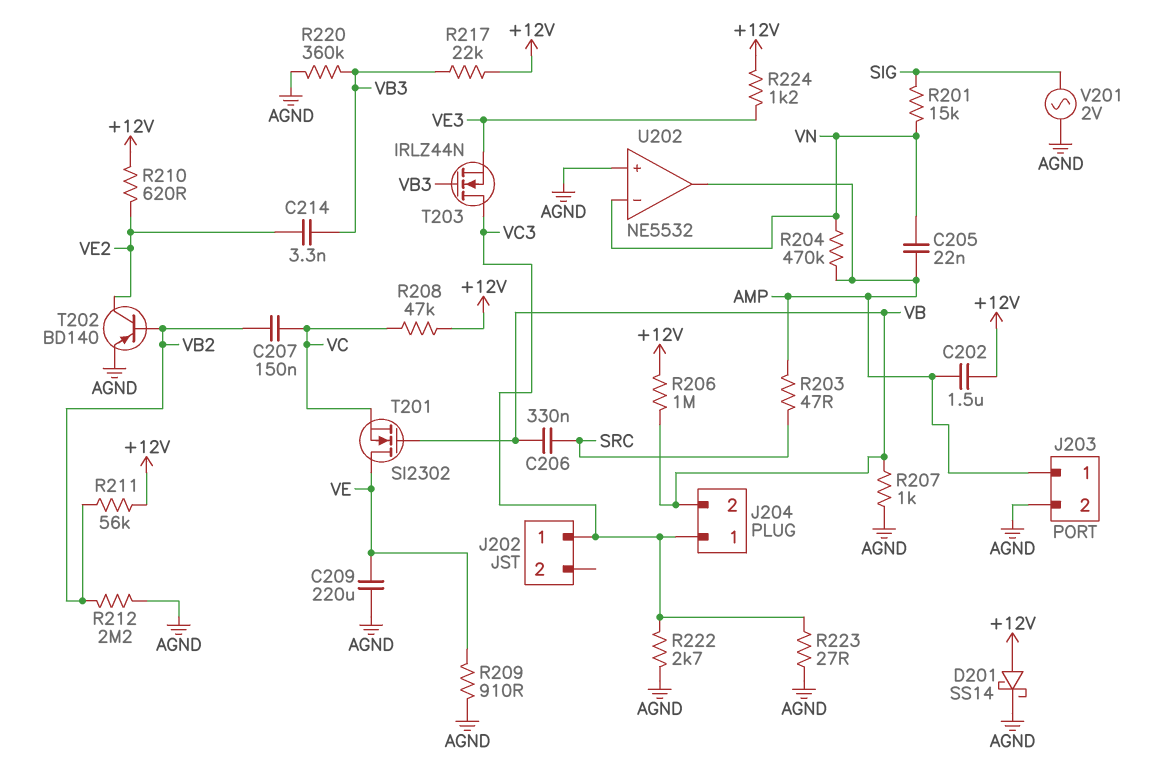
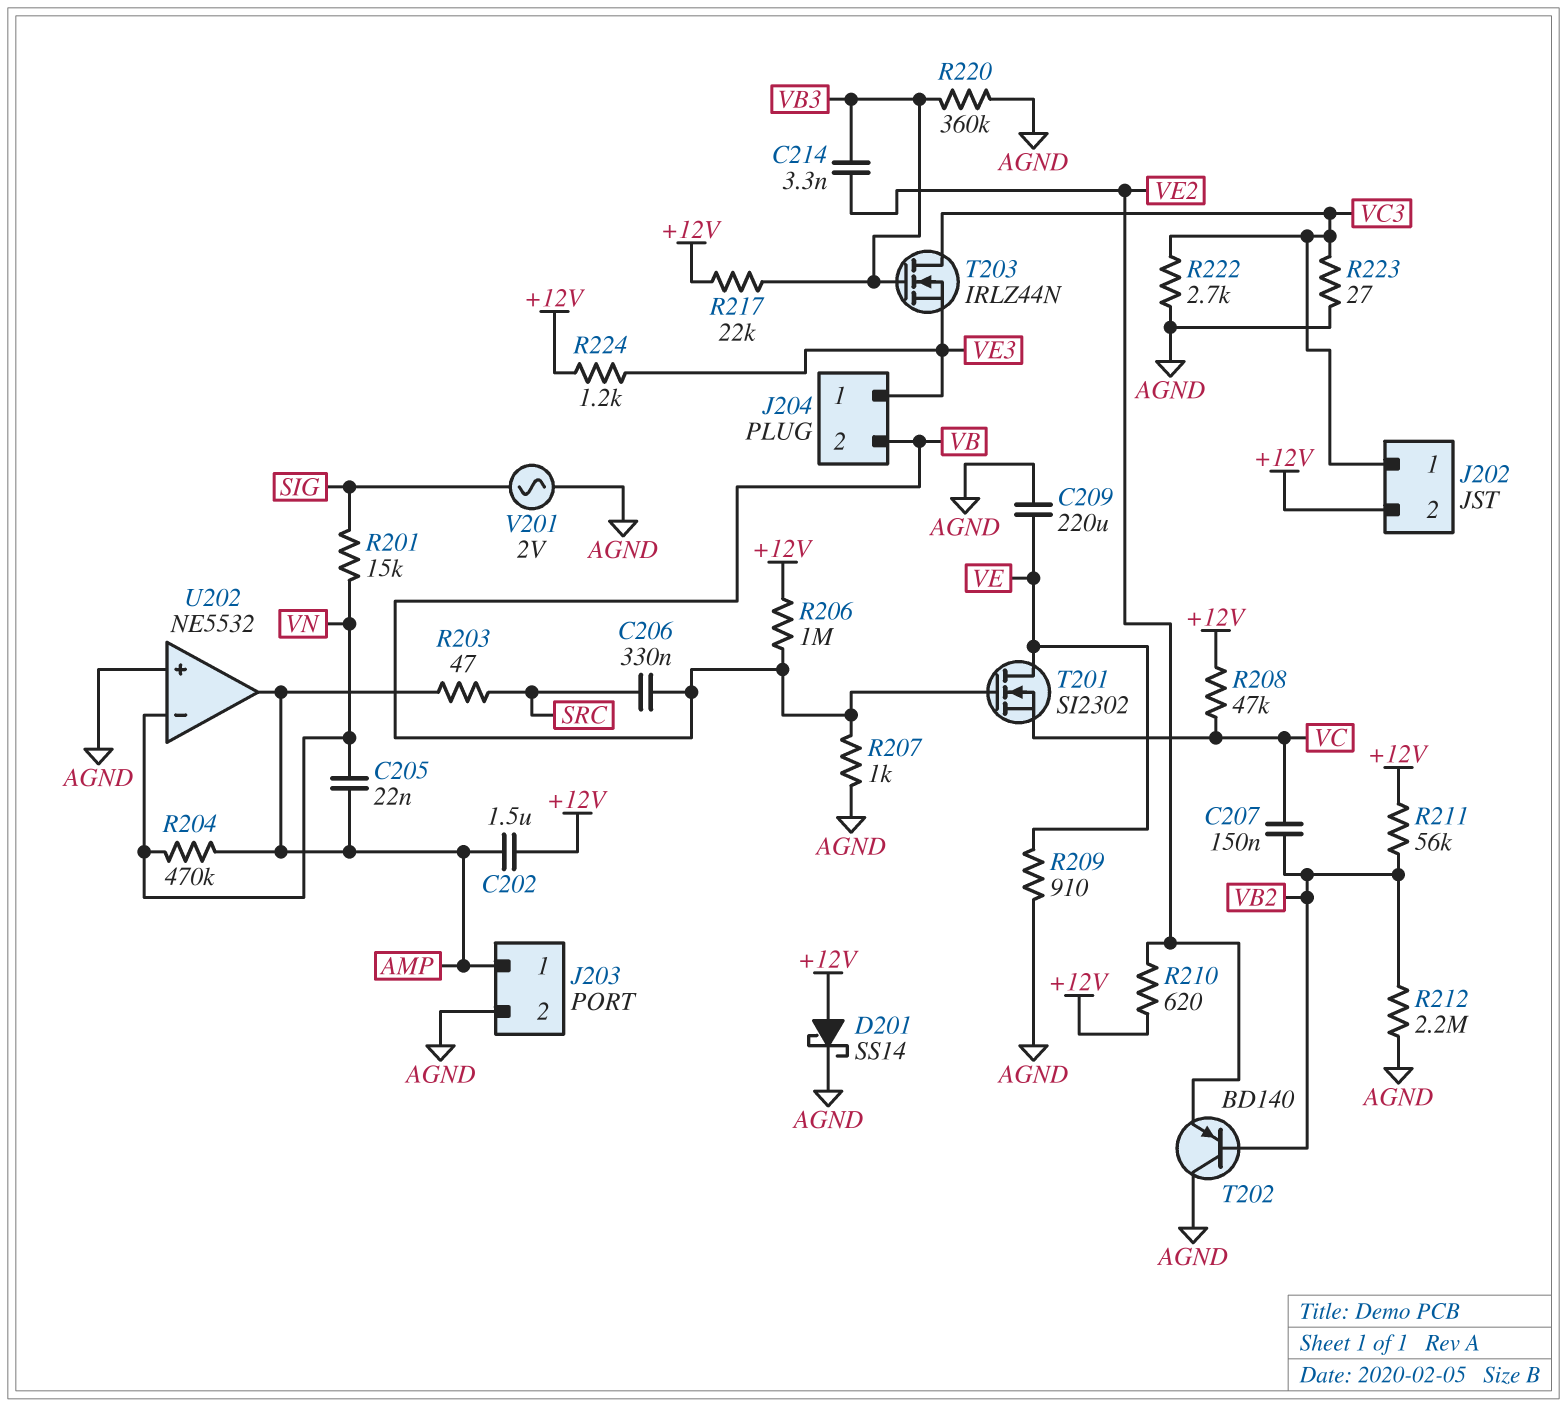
J202 pin 2: none -> +12V
J204 pin 1: VC3 -> VE3
T202: PNP BD140 (B VB2, C VE2, E AGND) -> PNP BD140 (B VB2, C AGND, E VE2)

